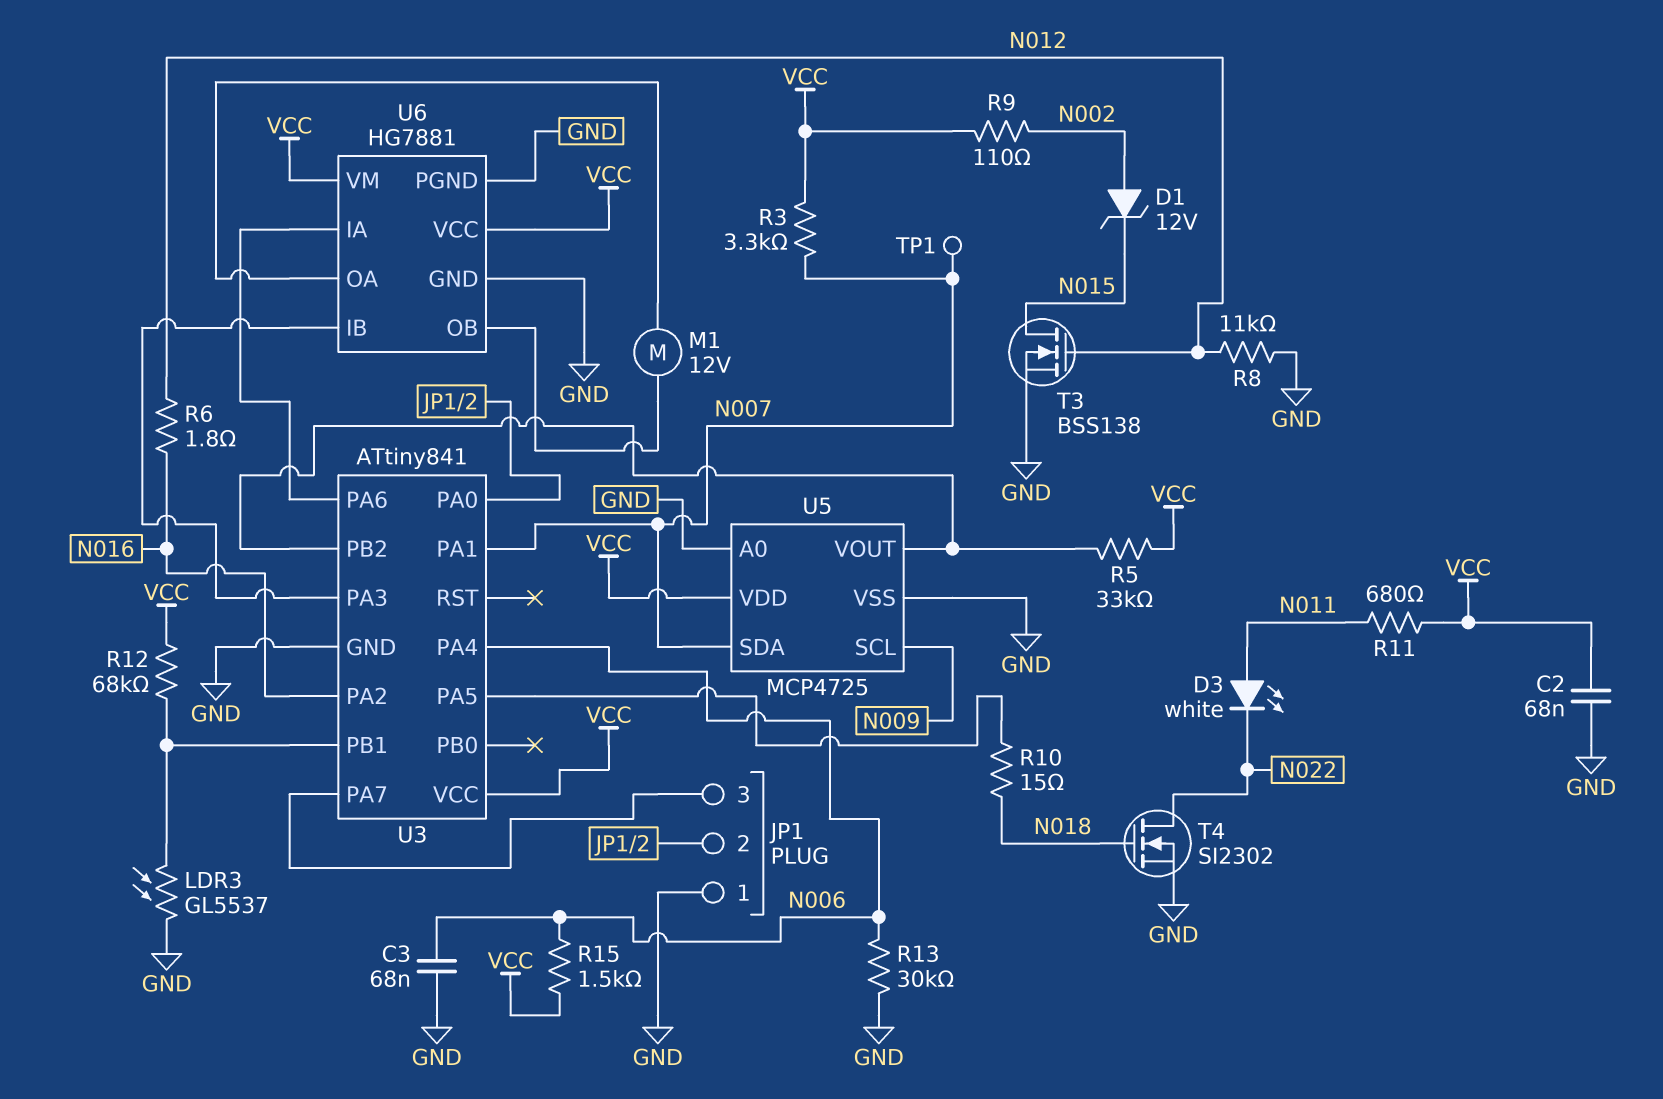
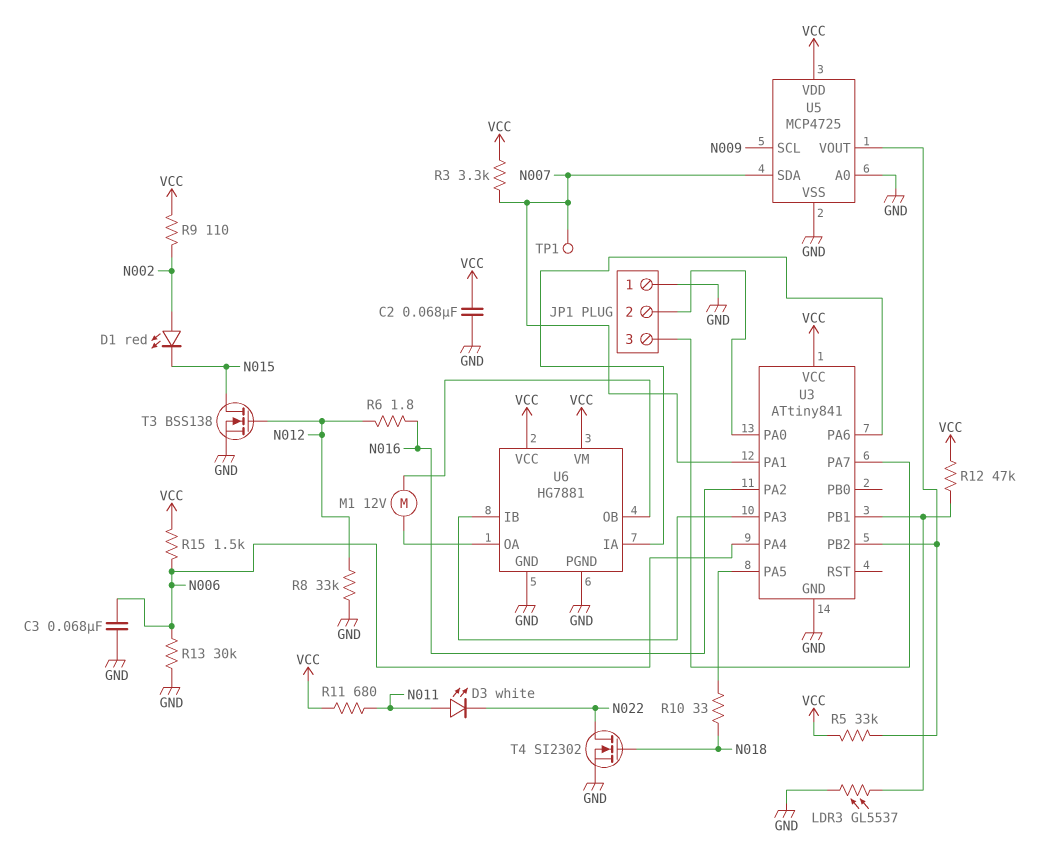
D1: zener 12V (A N002, K N015) -> LED red (A N002, K N015)
R8: 11k (GND, N012) -> 33k (GND, N012)
R10: 15 (N018, U3/PA5) -> 33 (N018, U3/PA5)
R12: 68k (U3/PB1, VCC) -> 47k (U3/PB1, VCC)

